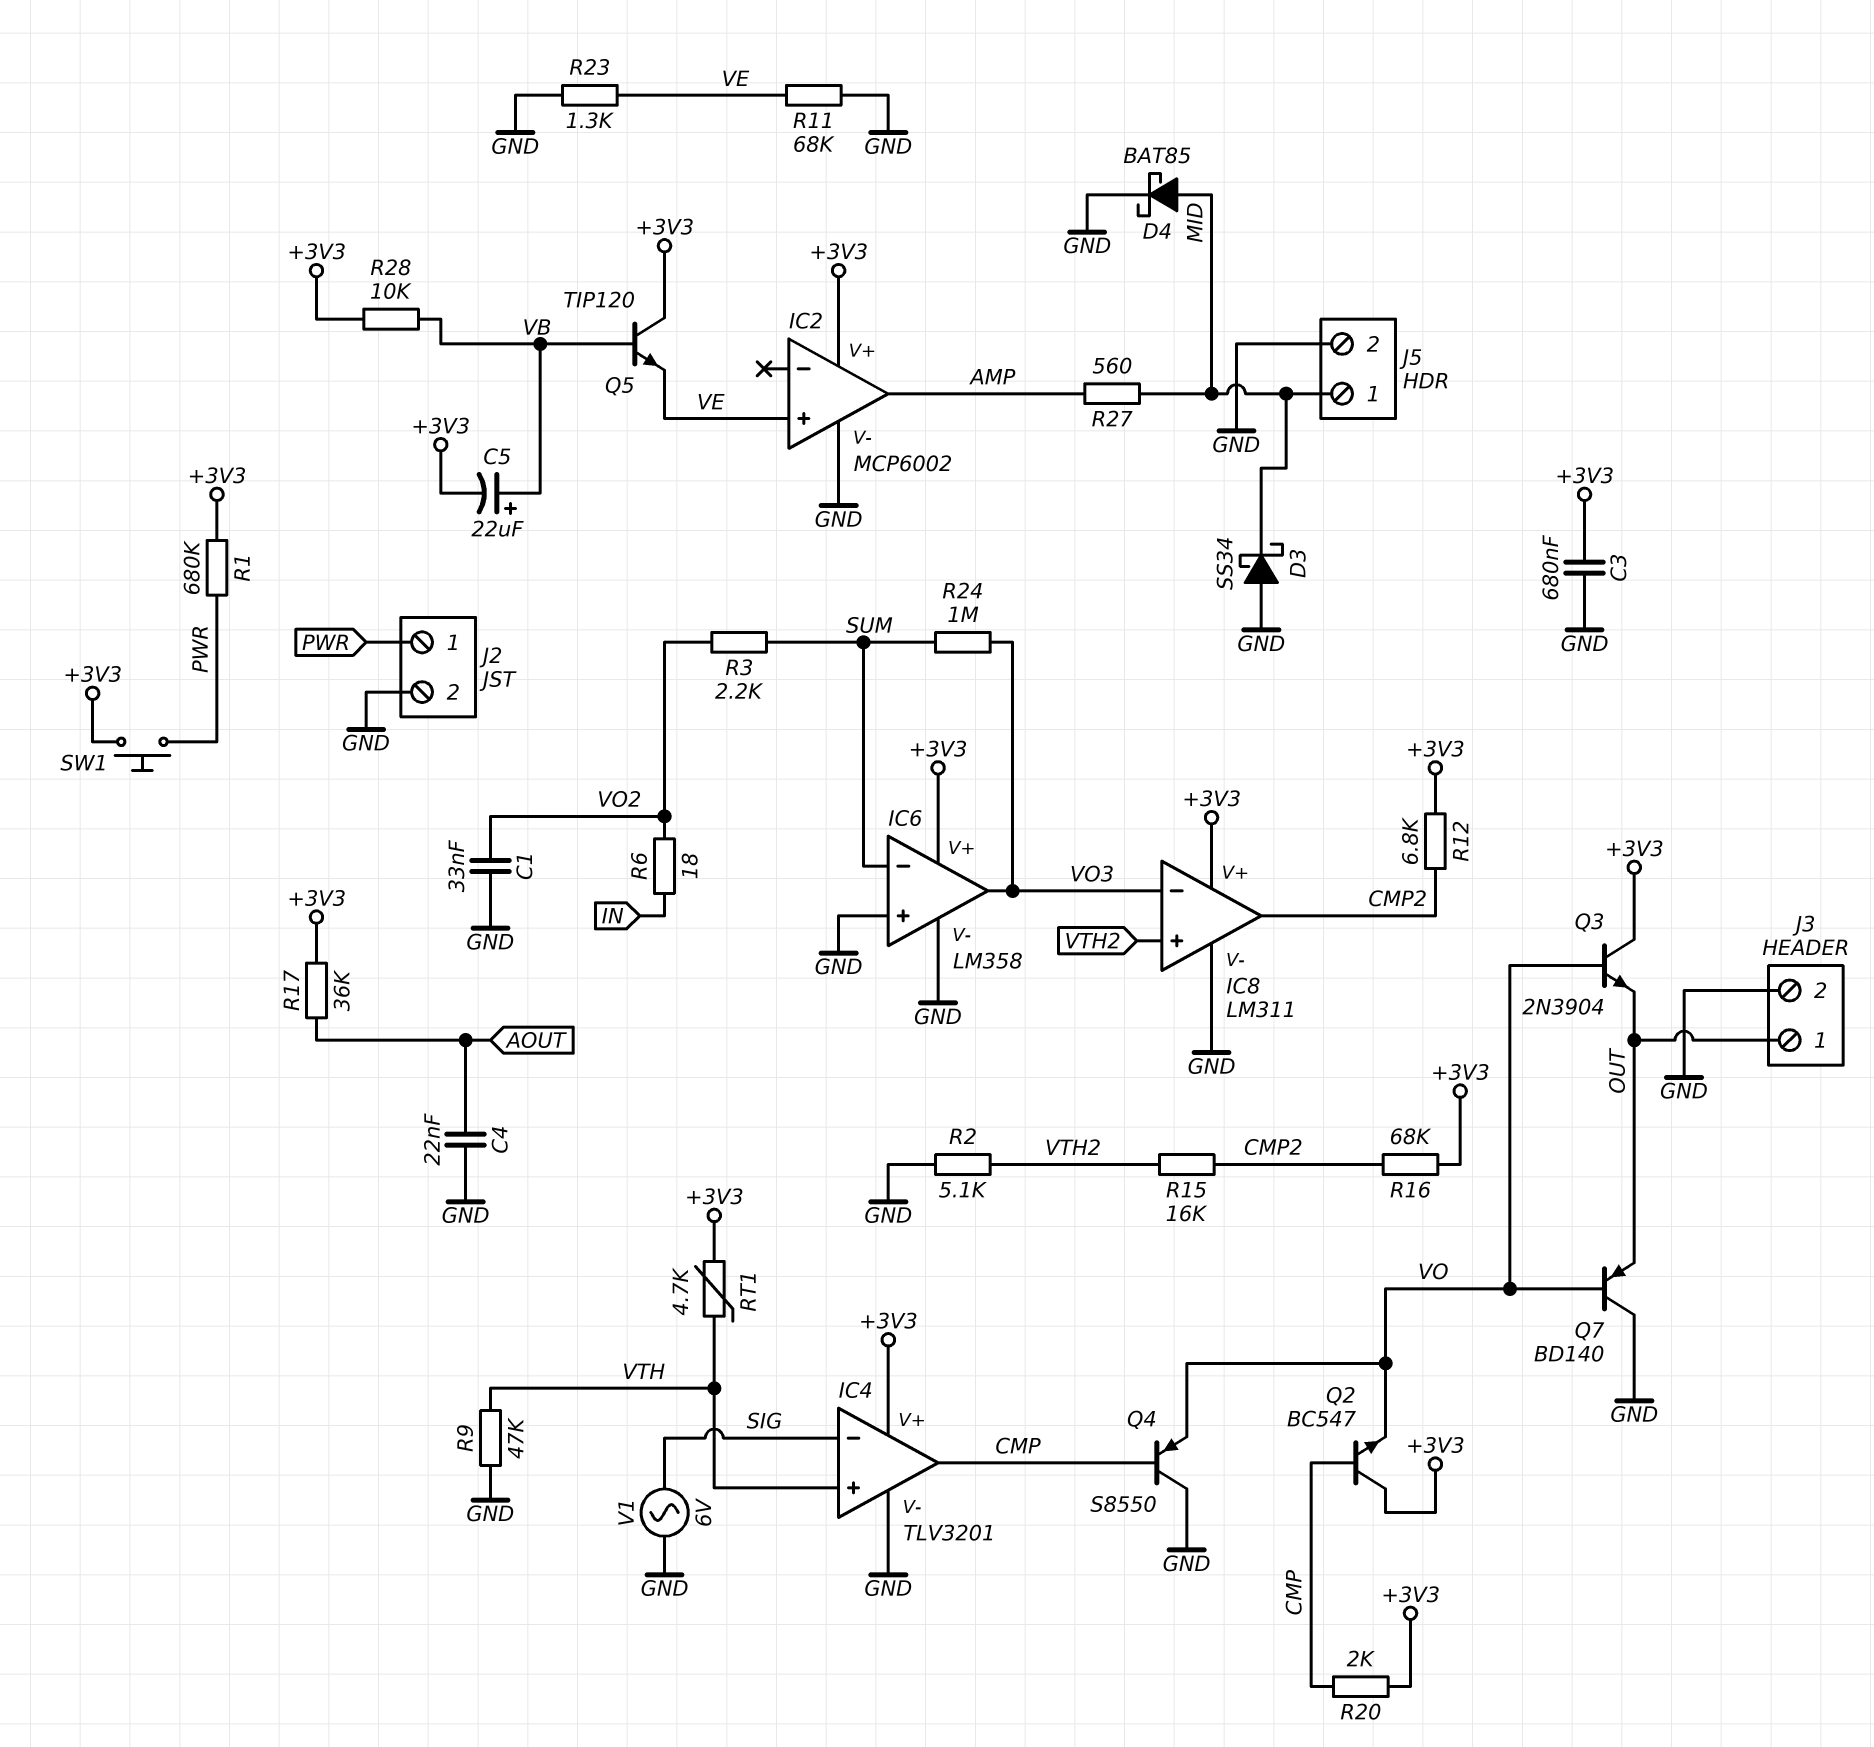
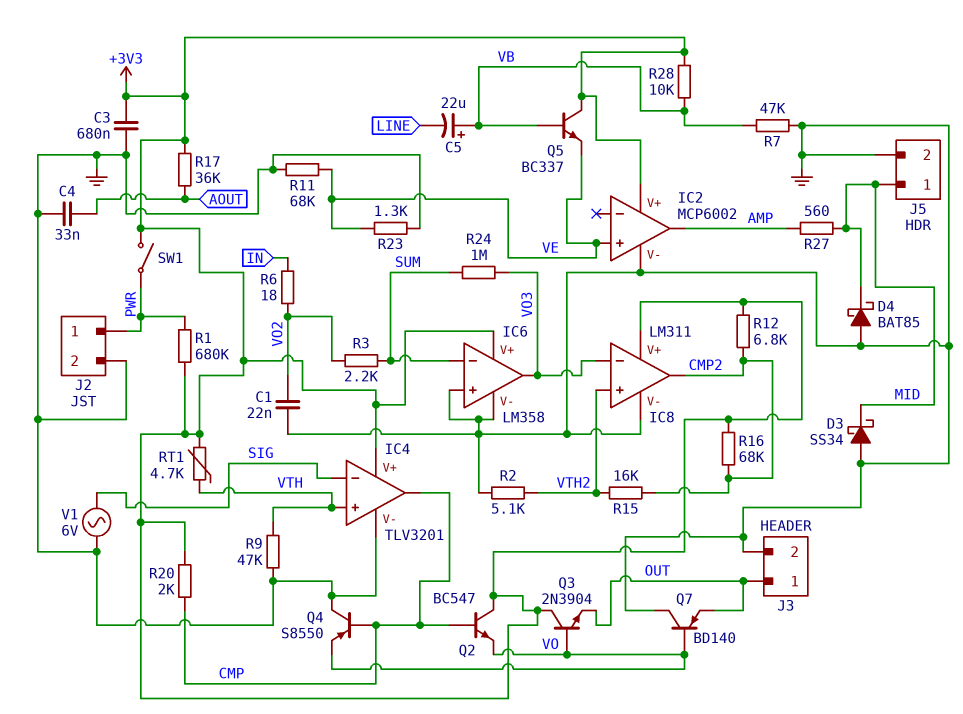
C1: 33nF (GND, VO2) -> 22nF (GND, VO2)
C4: 22nF (AOUT, GND) -> 33nF (AOUT, GND)
C5: 22uF (plus VB, minus +3V3) -> 22uF (plus VB, minus LINE)
D4: schottky BAT85 (A MID, K GND) -> schottky BAT85 (A GND, K MID)
Q5: NPN TIP120 (B VB, C +3V3, E VE) -> NPN BC337 (B VB, C +3V3, E VE)
R7: none -> 47k (GND, VB)
SW1: button (+3V3, PWR) -> switch (+3V3, PWR)

